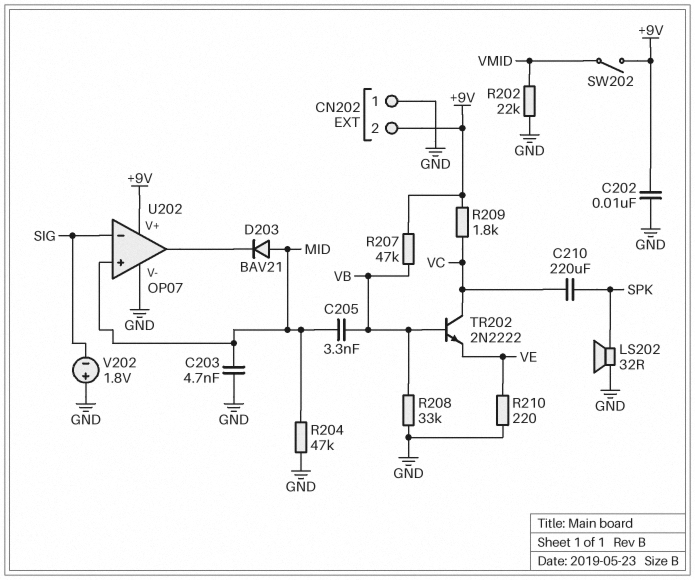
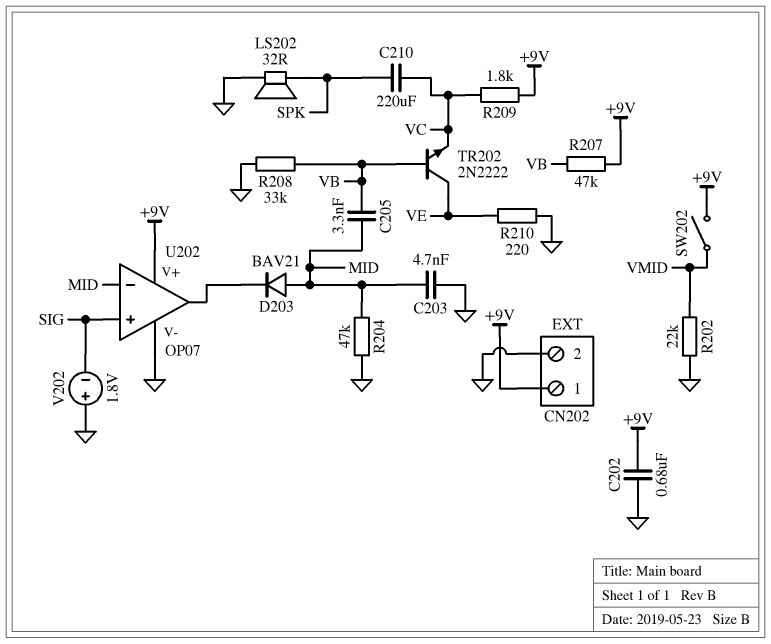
C202: 10nF (+9V, GND) -> 680nF (+9V, GND)
CN202 pin 1: GND -> +9V
CN202 pin 2: +9V -> GND
TR202: NPN 2N2222 (B VB, C VC, E VE) -> NPN 2N2222 (B VB, C VE, E VC)
U202 pin in+: MID -> SIG
U202 pin in-: SIG -> MID

